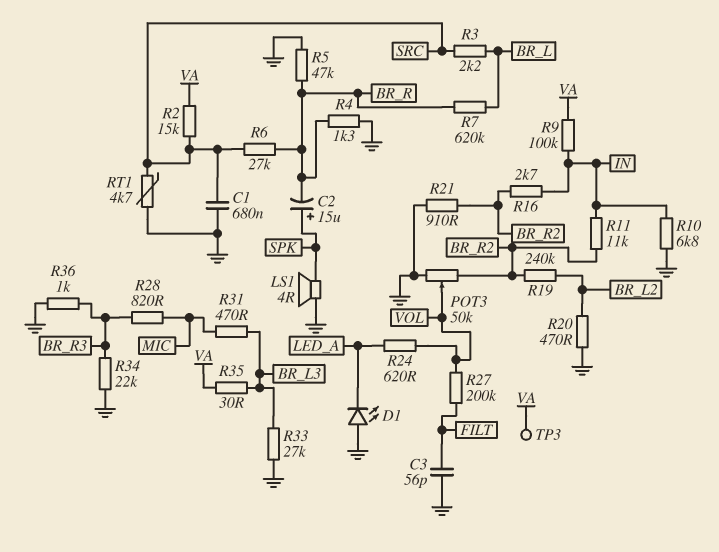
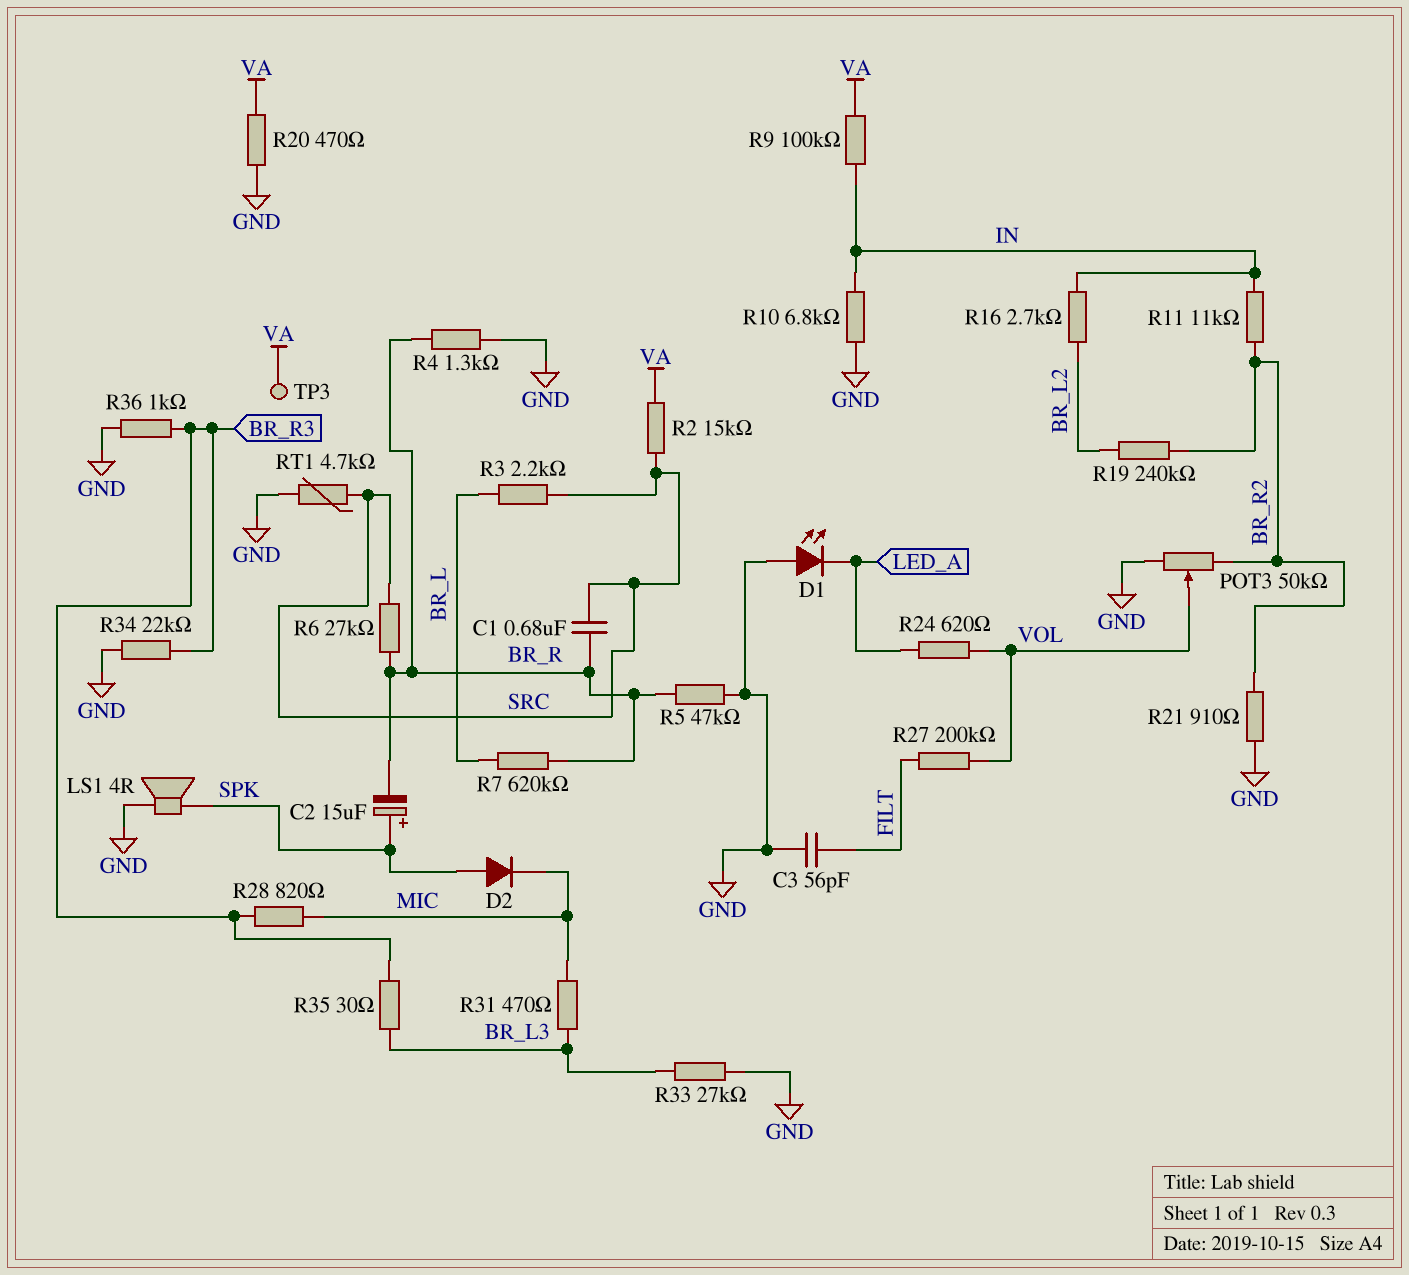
C1: 680nF (GND, SRC) -> 680nF (BR_R, SRC)
D2: none -> diode (A SPK, K MIC)
R16: 2.7k (BR_R2, IN) -> 2.7k (BR_L2, IN)
R20: 470 (BR_L2, GND) -> 470 (GND, VA)
R35: 30 (BR_L3, VA) -> 30 (BR_L3, BR_R3)

